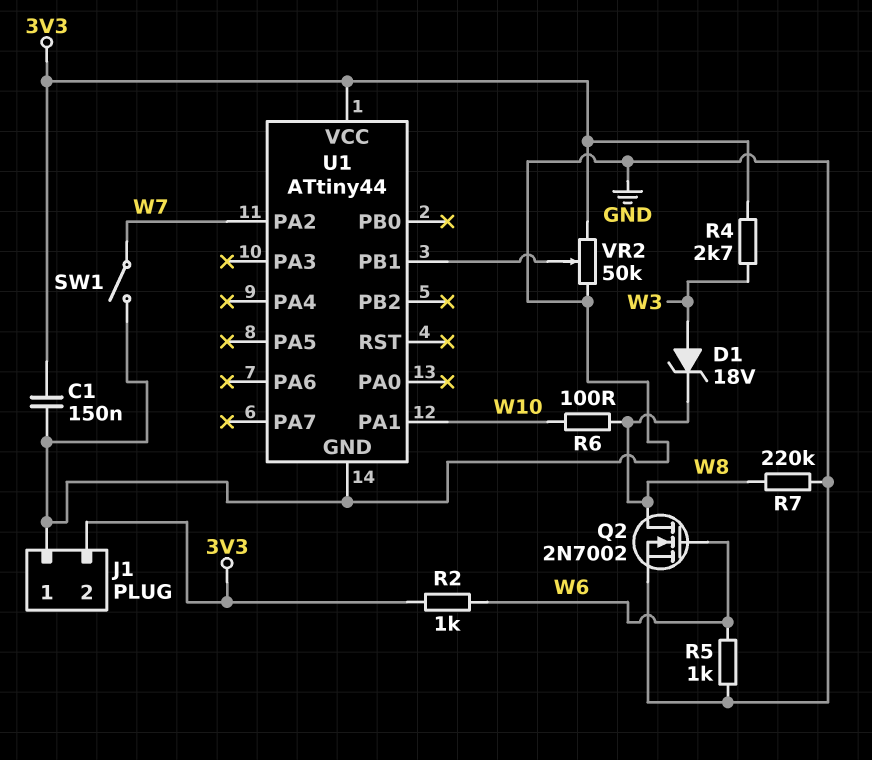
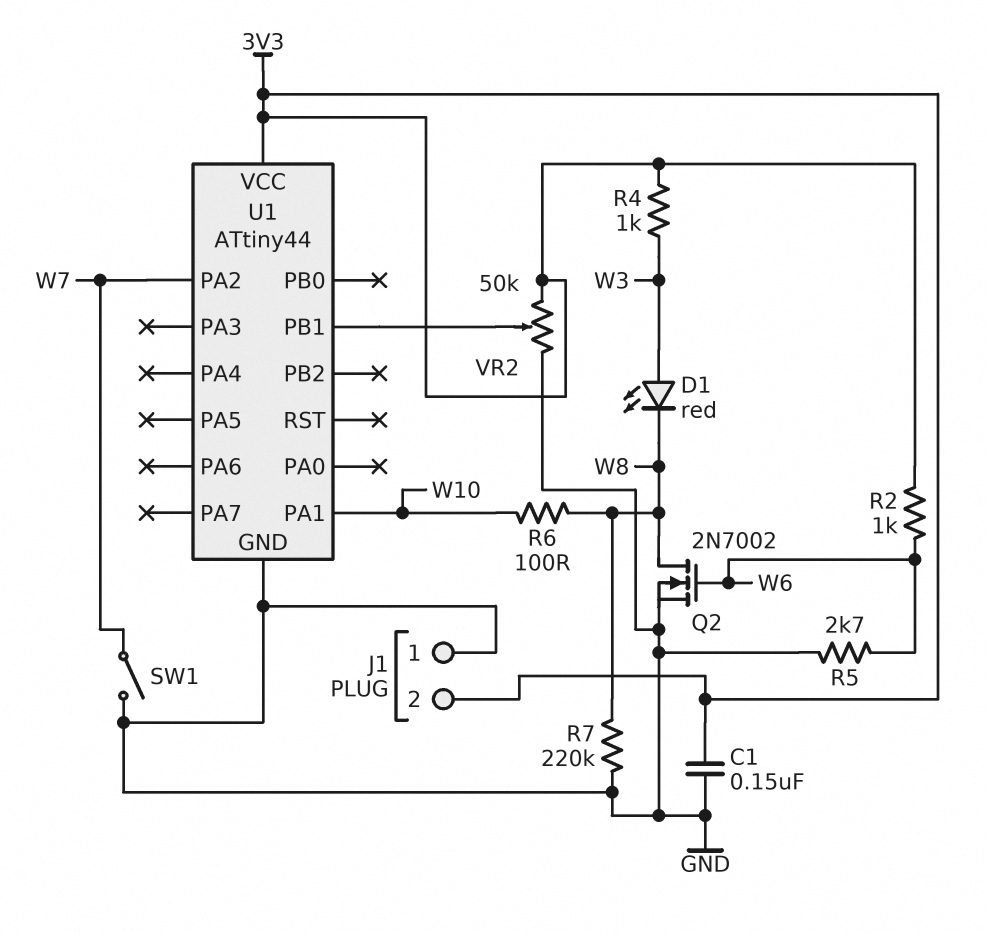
D1: zener 18V (A W3, K W8) -> LED red (A W3, K W8)
R4: 2.7k (3V3, W3) -> 1k (3V3, W3)
R5: 1k (GND, W6) -> 2.7k (GND, W6)

